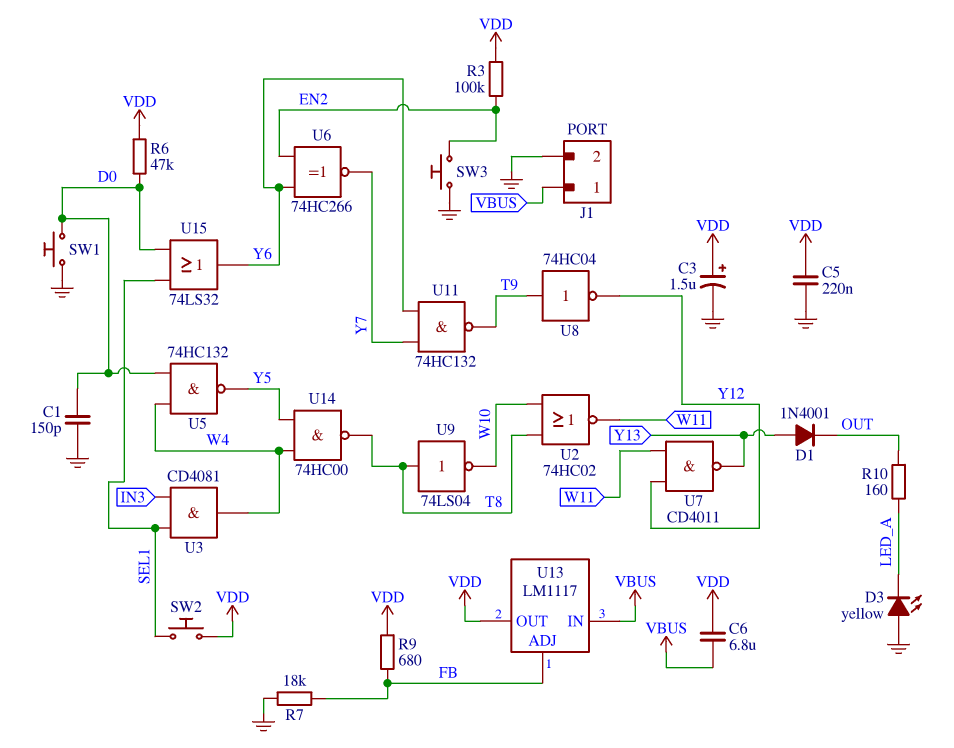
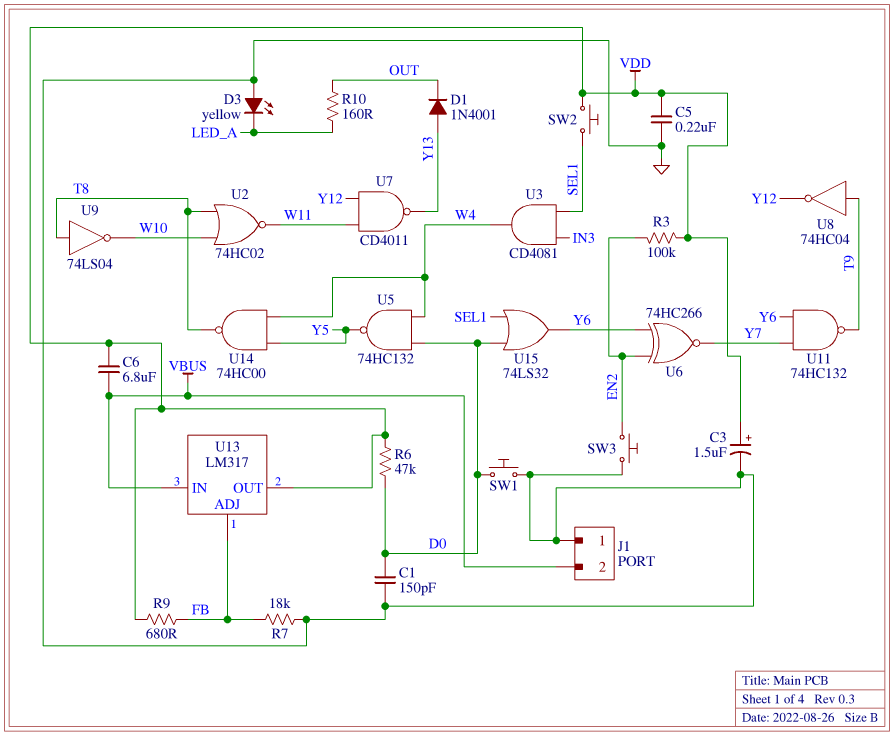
J1 pin 1: VBUS -> GND
J1 pin 2: GND -> VBUS
U13: LM1117 -> LM317

